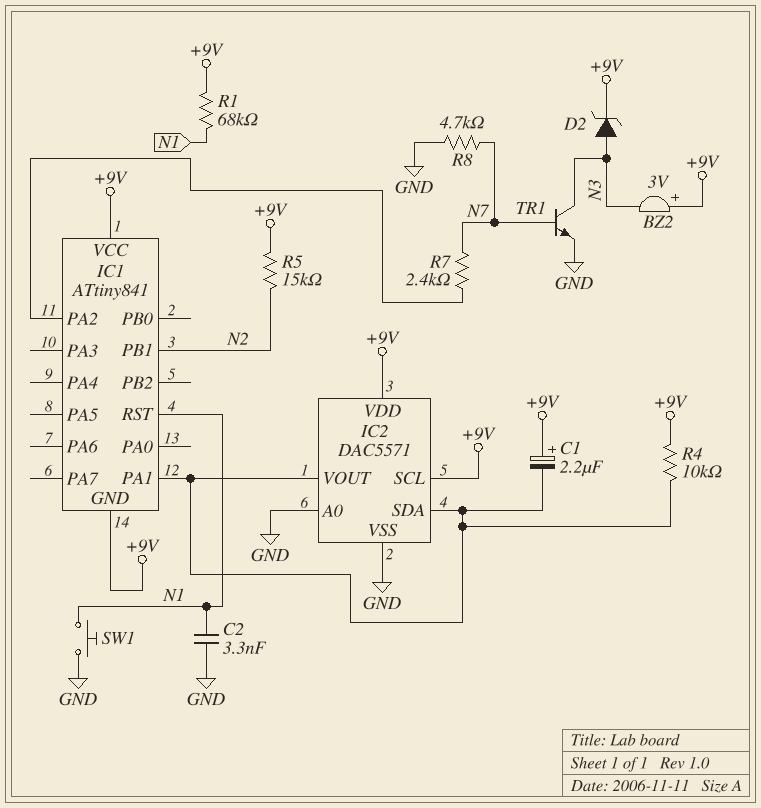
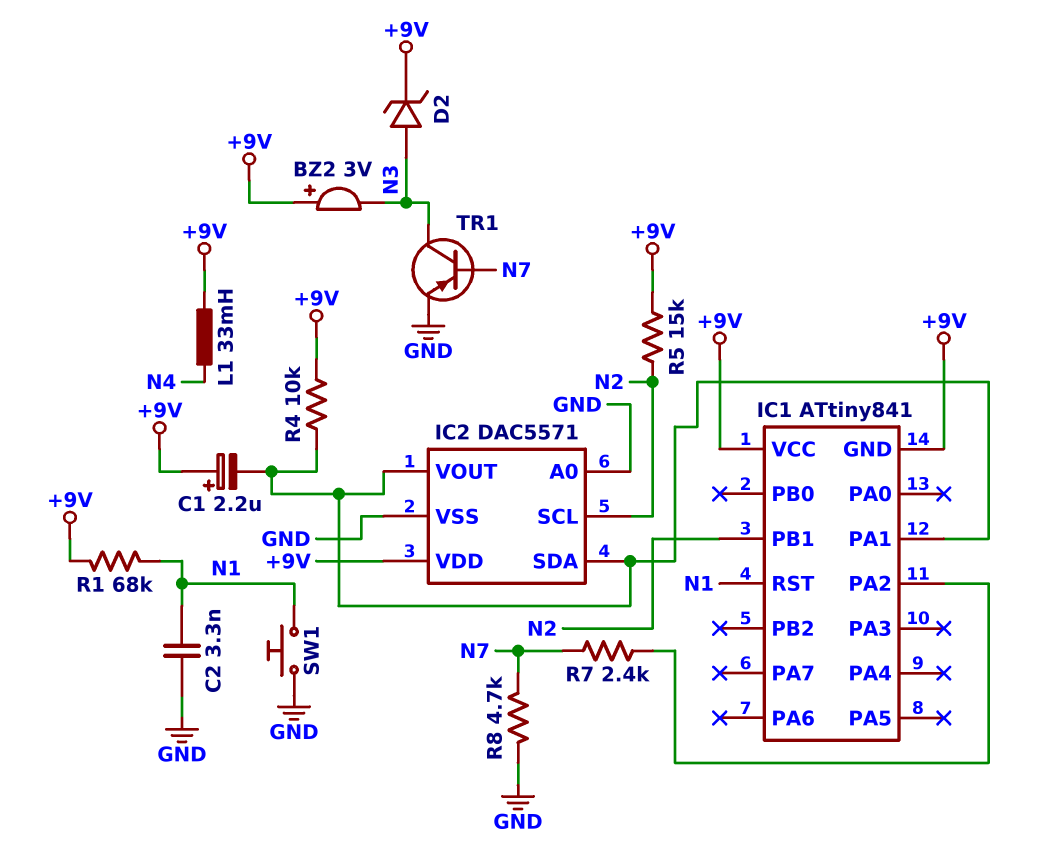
IC2 pin SCL: +9V -> N2
L1: none -> 33mH (+9V, N4)
TR1: NPN (B N7, C N3, E GND) -> PNP (B N7, C N3, E GND)

